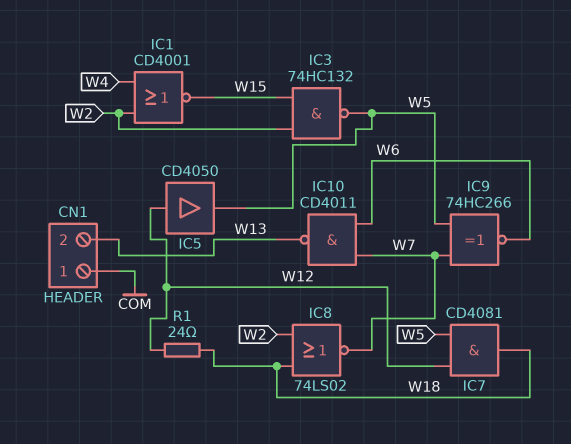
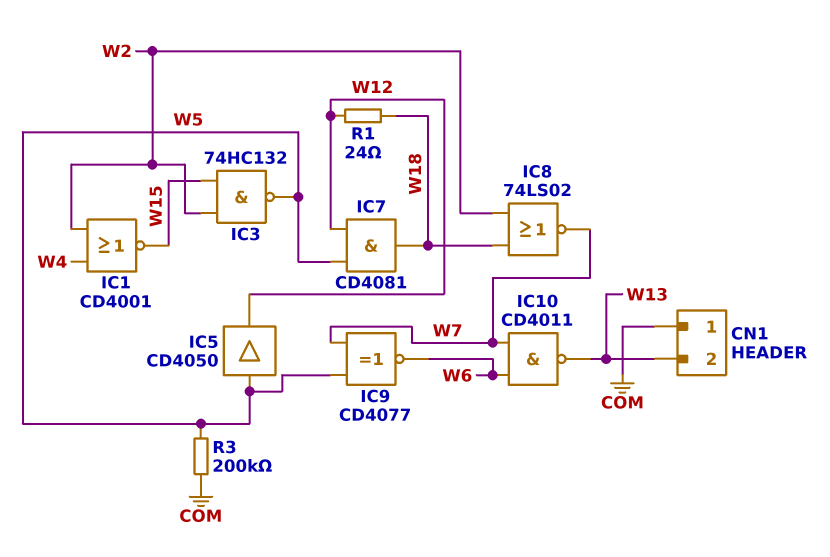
IC5: buffer CD4050 (in W12, out W5) -> buffer CD4050 (in W5, out W12)
IC9: XNOR 74HC266 (in W5, in W7, out W6) -> XNOR CD4077 (in W5, in W7, out W6)
R3: none -> 200k (COM, W5)

